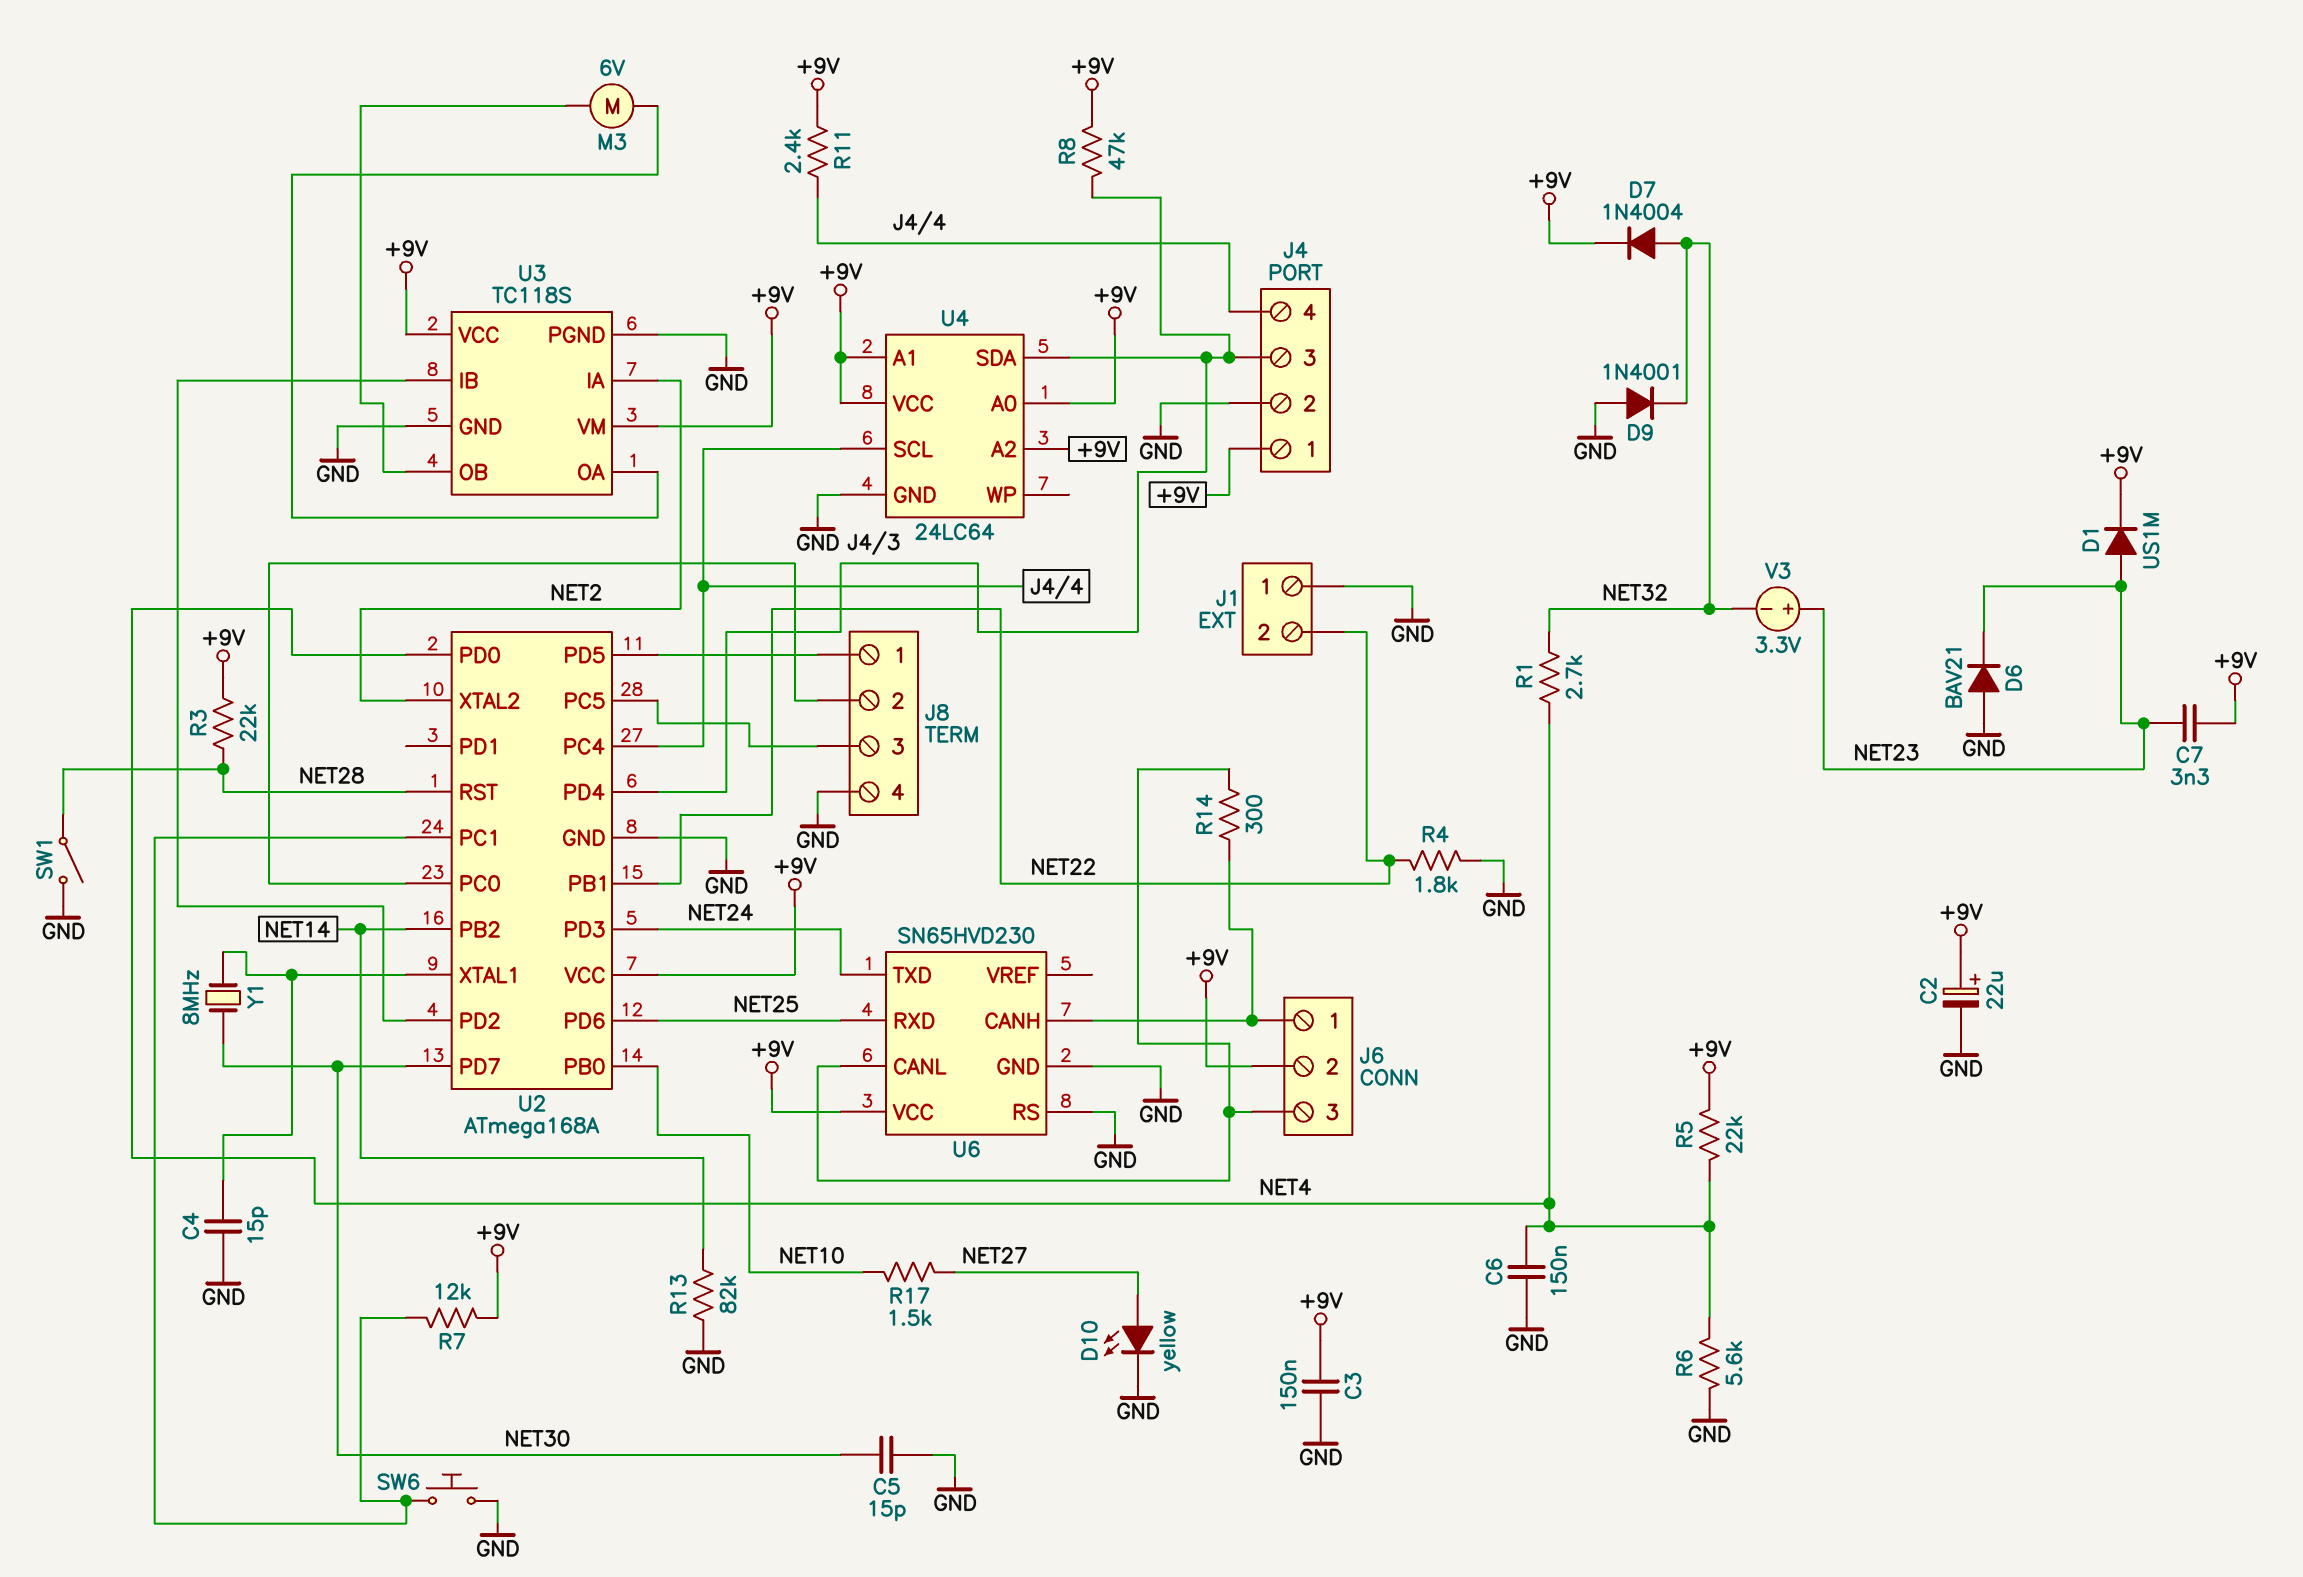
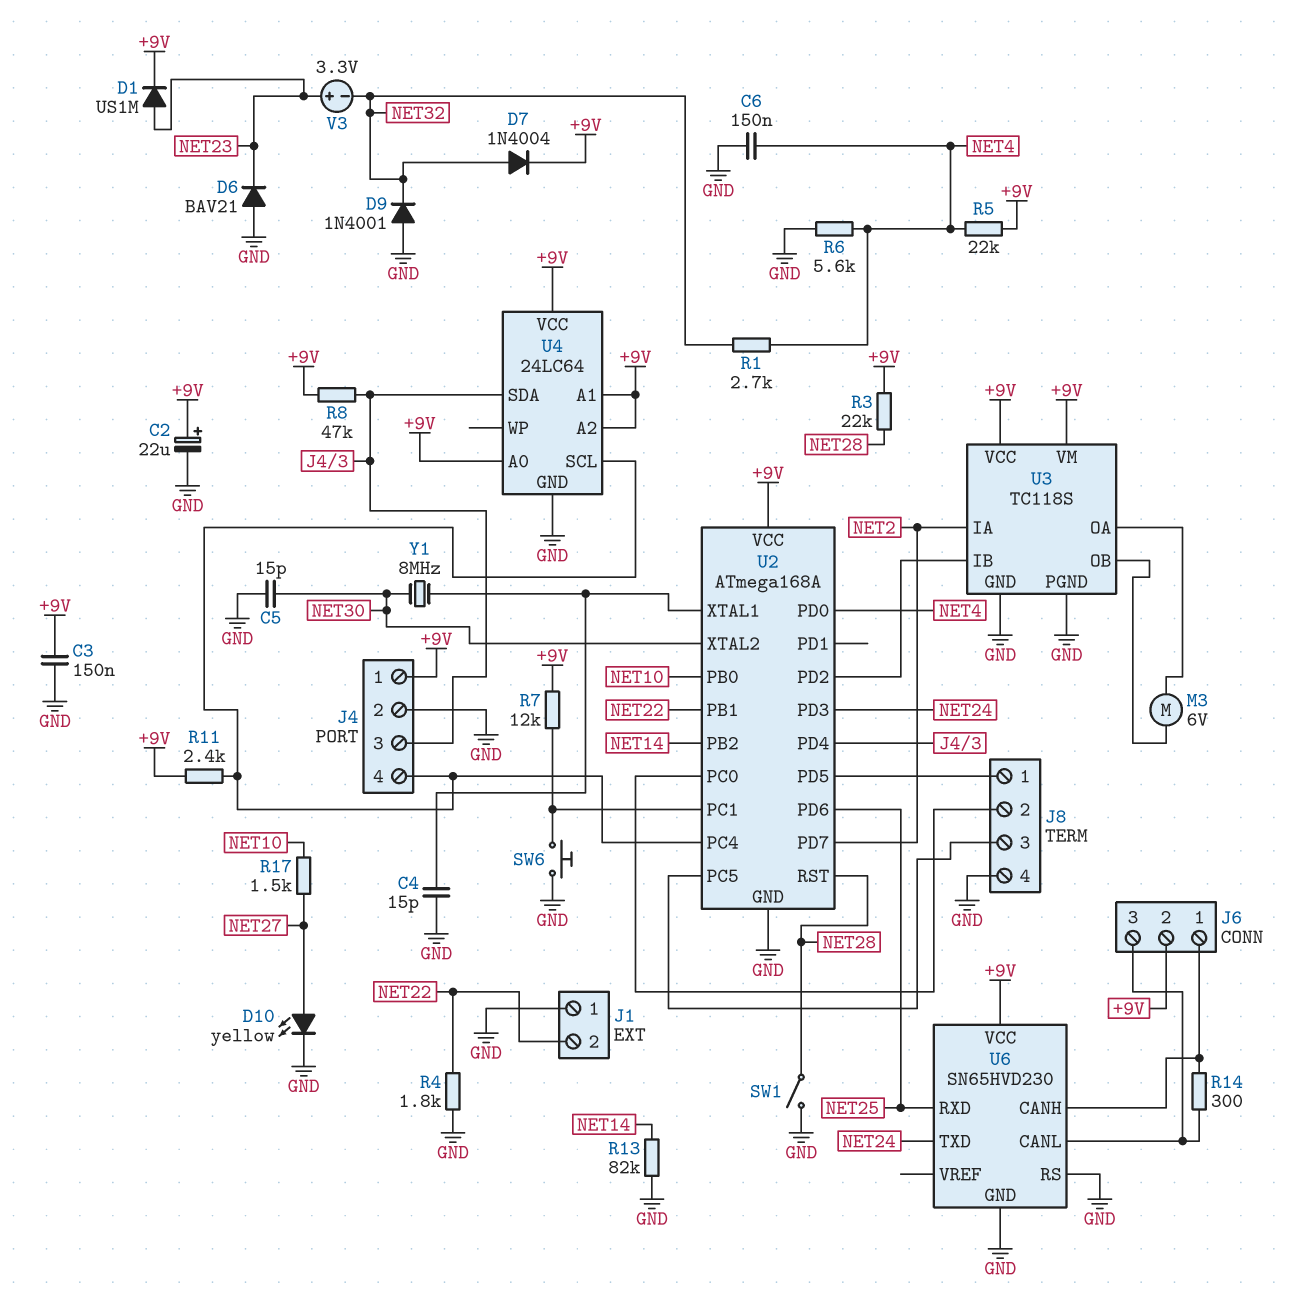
C7: 3.3nF (+9V, NET23) -> none
U2 pin PD7: NET30 -> NET2
U2 pin XTAL2: NET2 -> NET30

